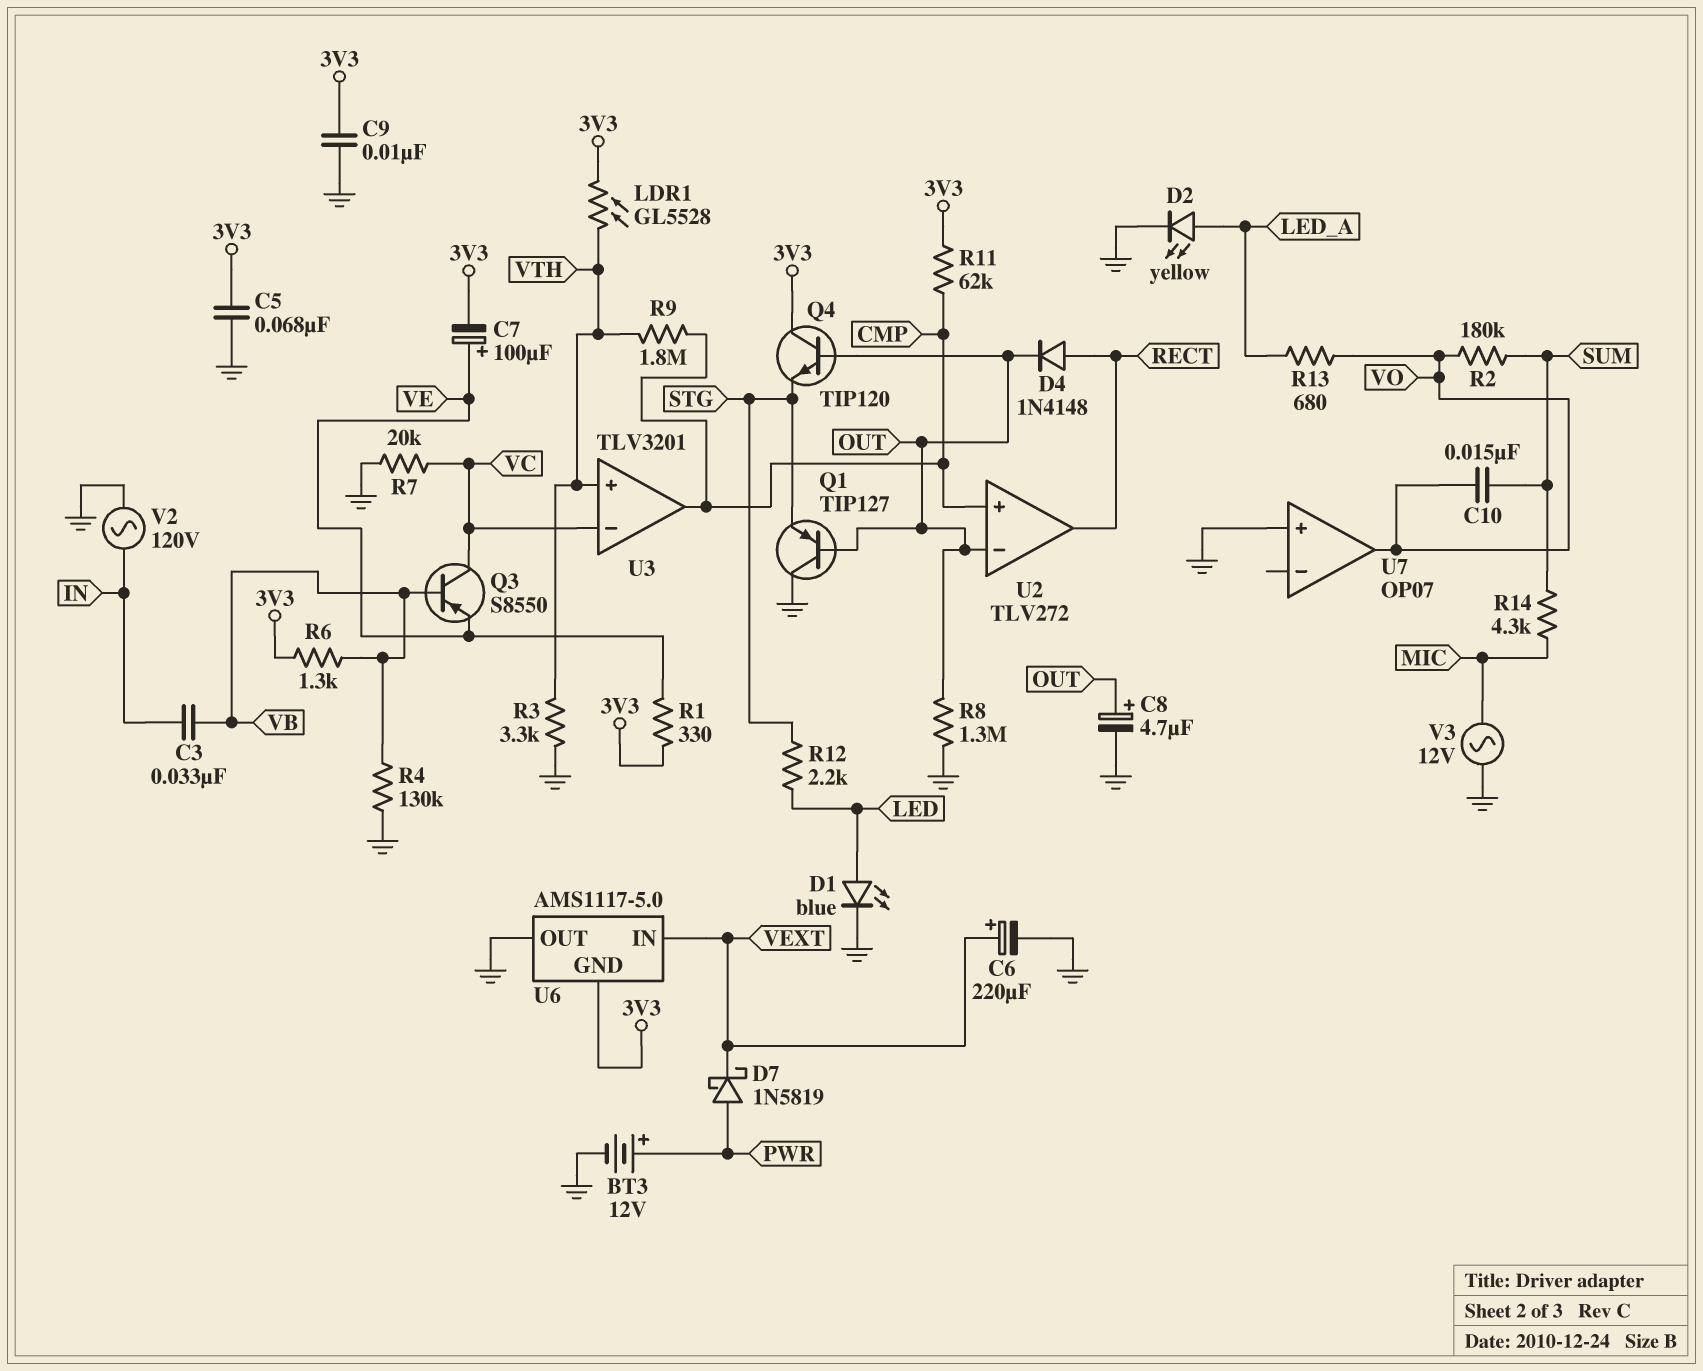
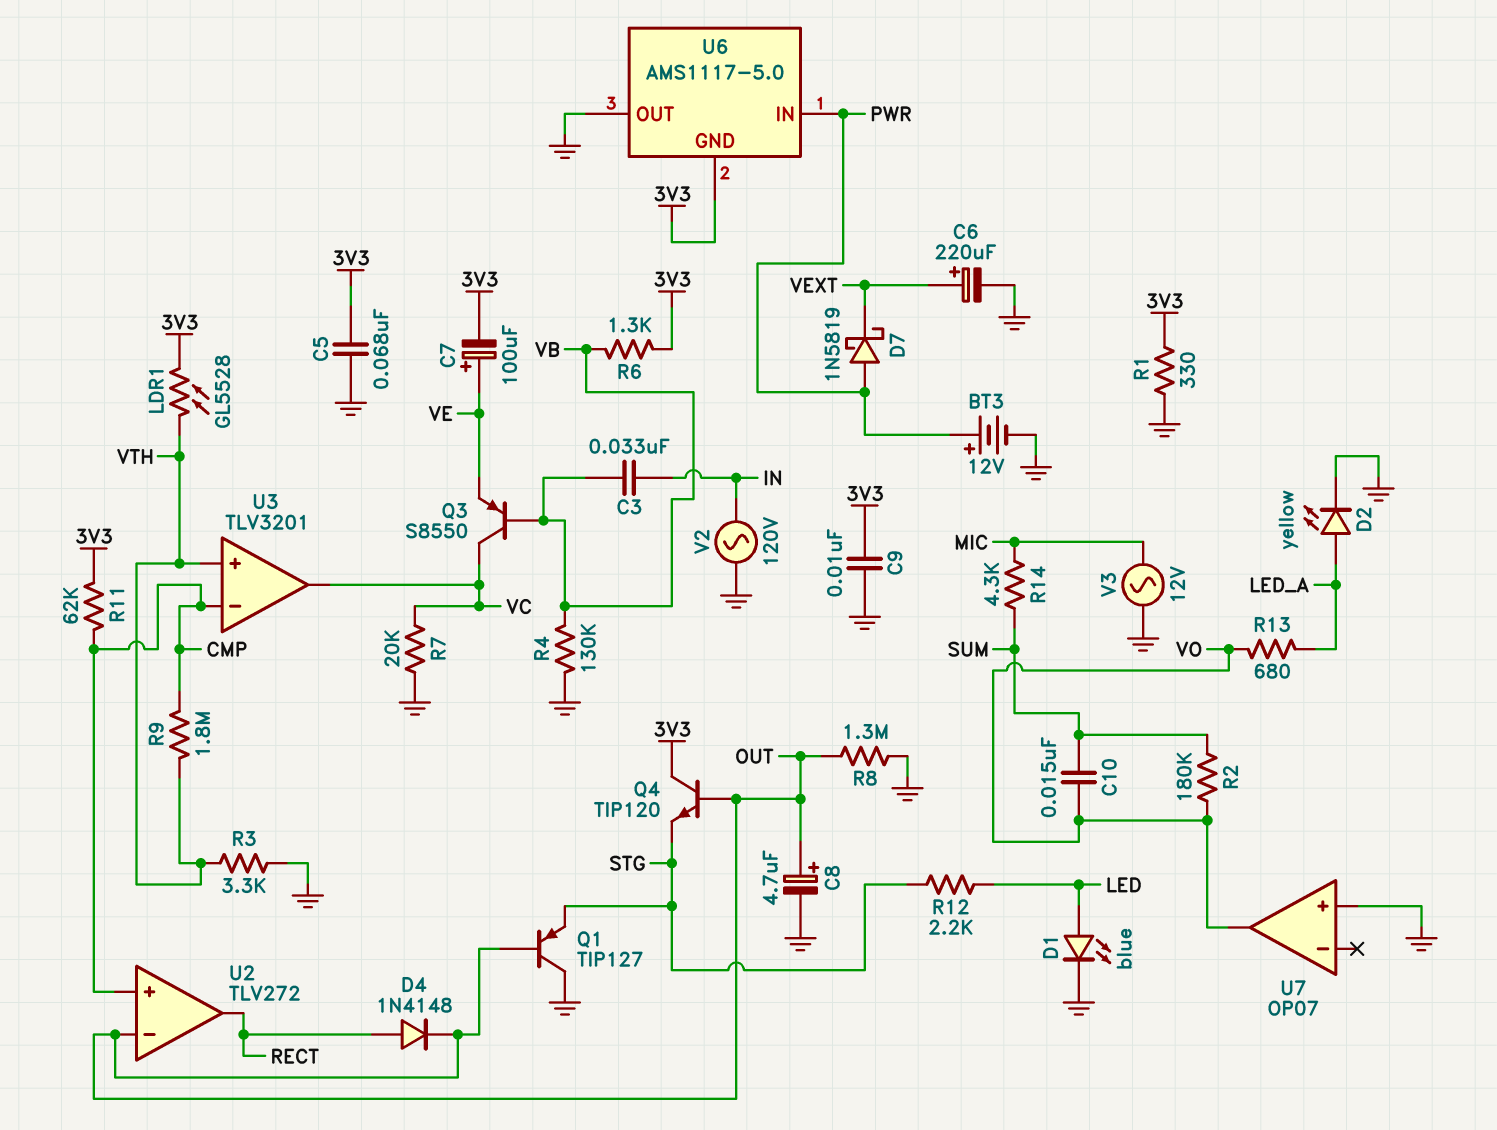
R1: 330 (3V3, VE) -> 330 (3V3, GND)
U3 pin in-: VC -> CMP
U3 pin out: CMP -> VC
U6 pin IN: VEXT -> PWR

